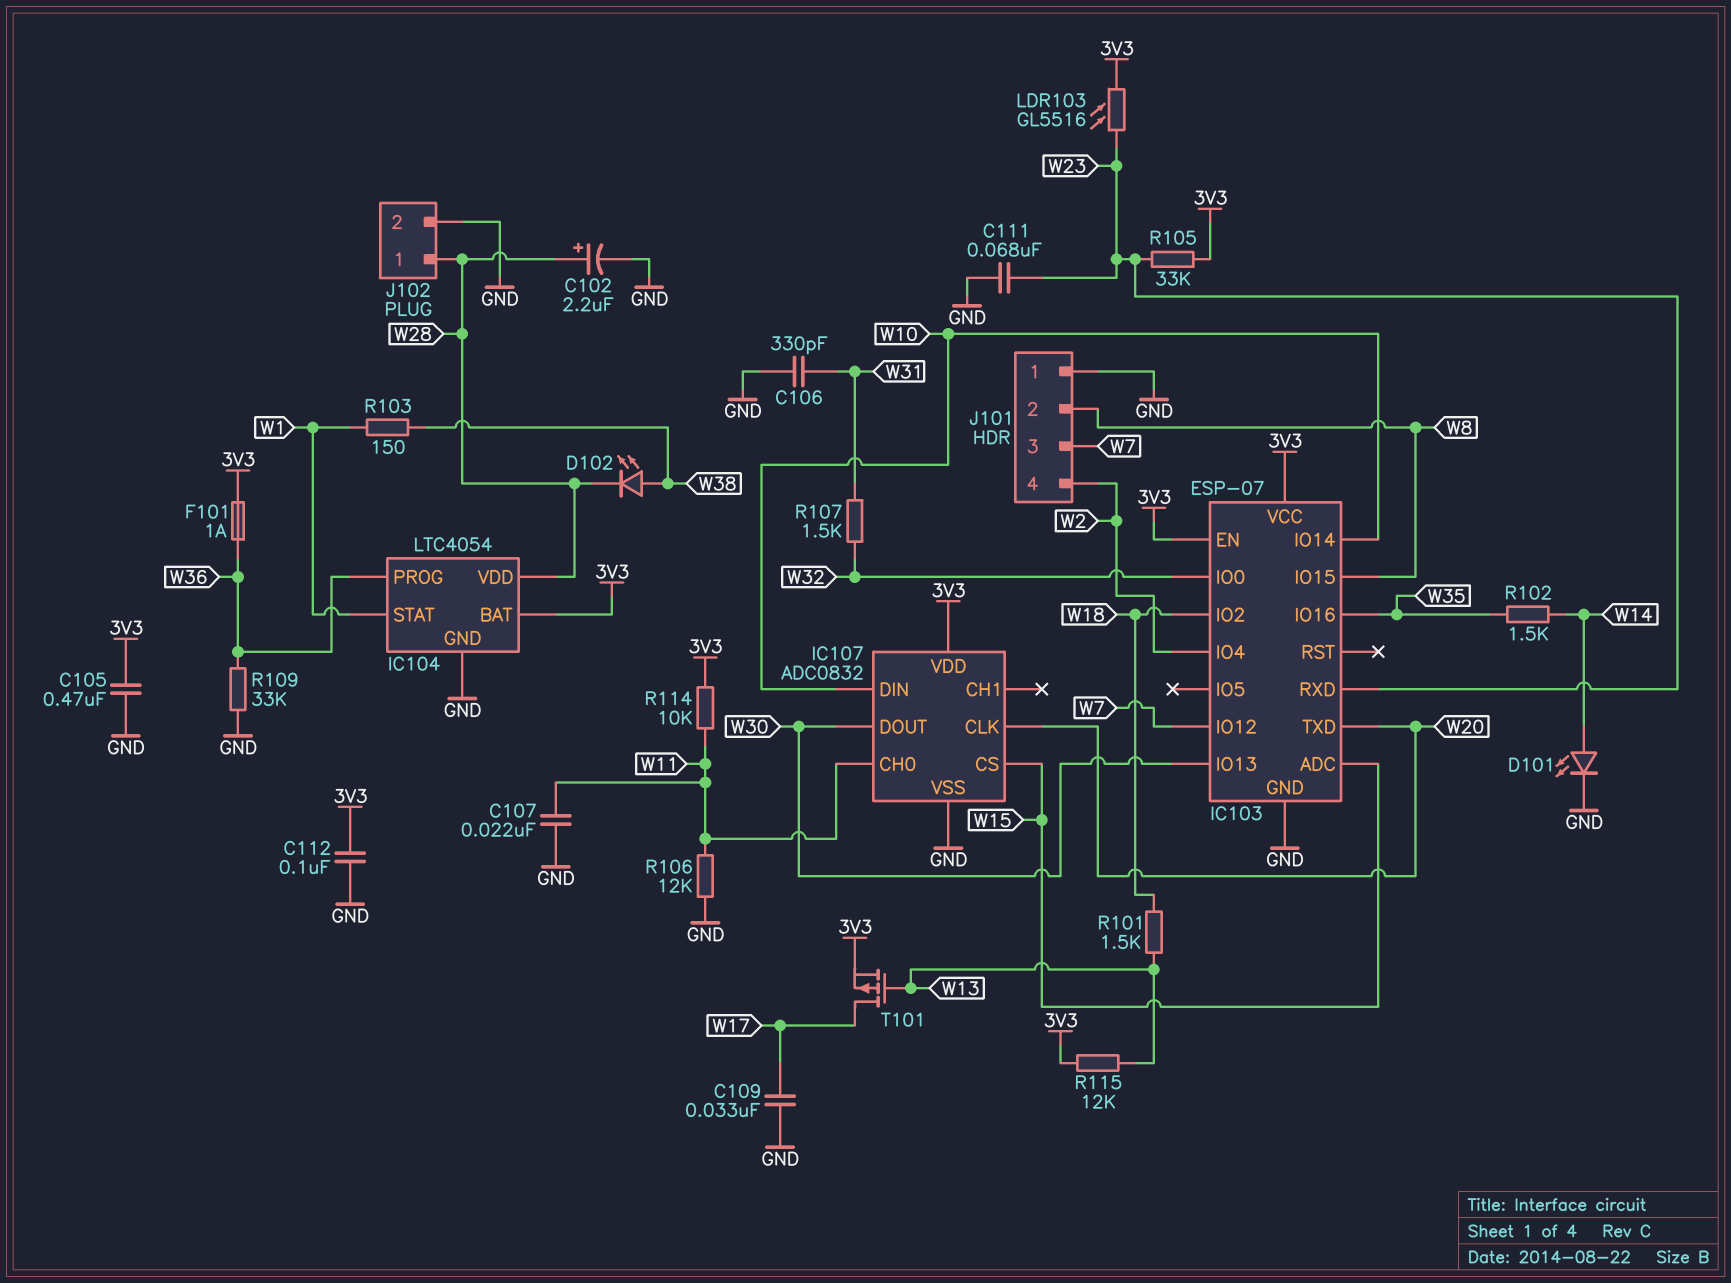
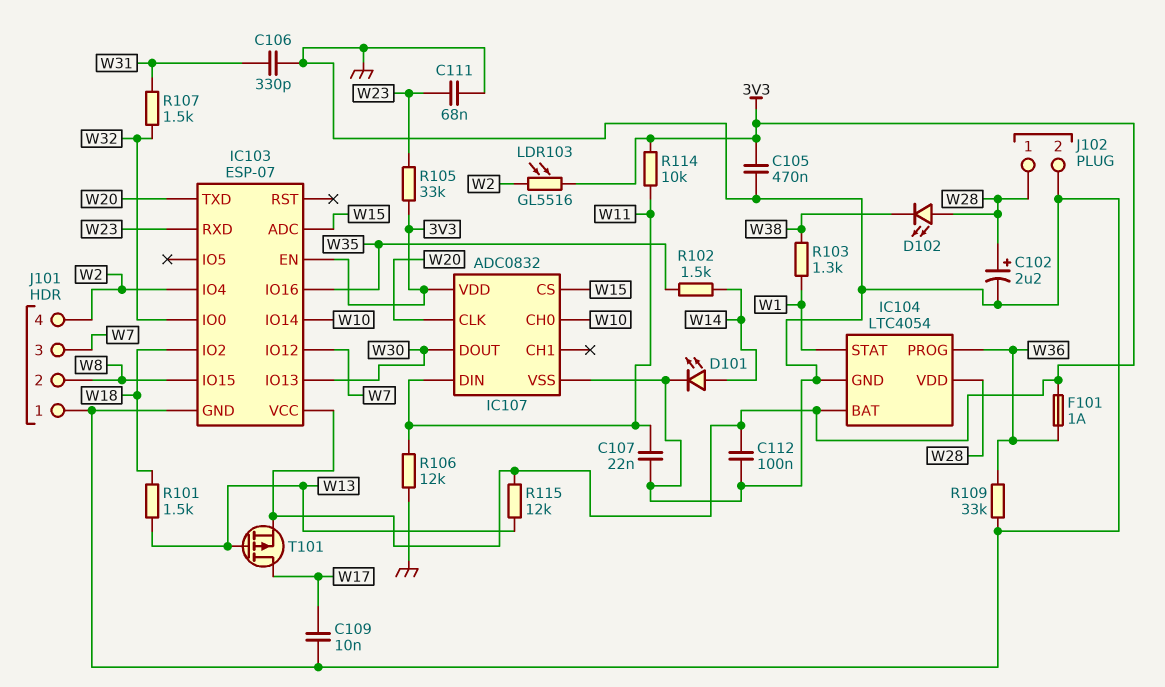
C109: 33nF (GND, W17) -> 10nF (GND, W17)
D102: LED (A W38, K W28) -> LED (A W28, K W38)
IC107 pin CH0: W11 -> W10
IC107 pin DIN: W10 -> W11
LDR103: GL5516 (3V3, W23) -> GL5516 (3V3, W2)
R103: 150 (W1, W38) -> 1.3k (W1, W38)

